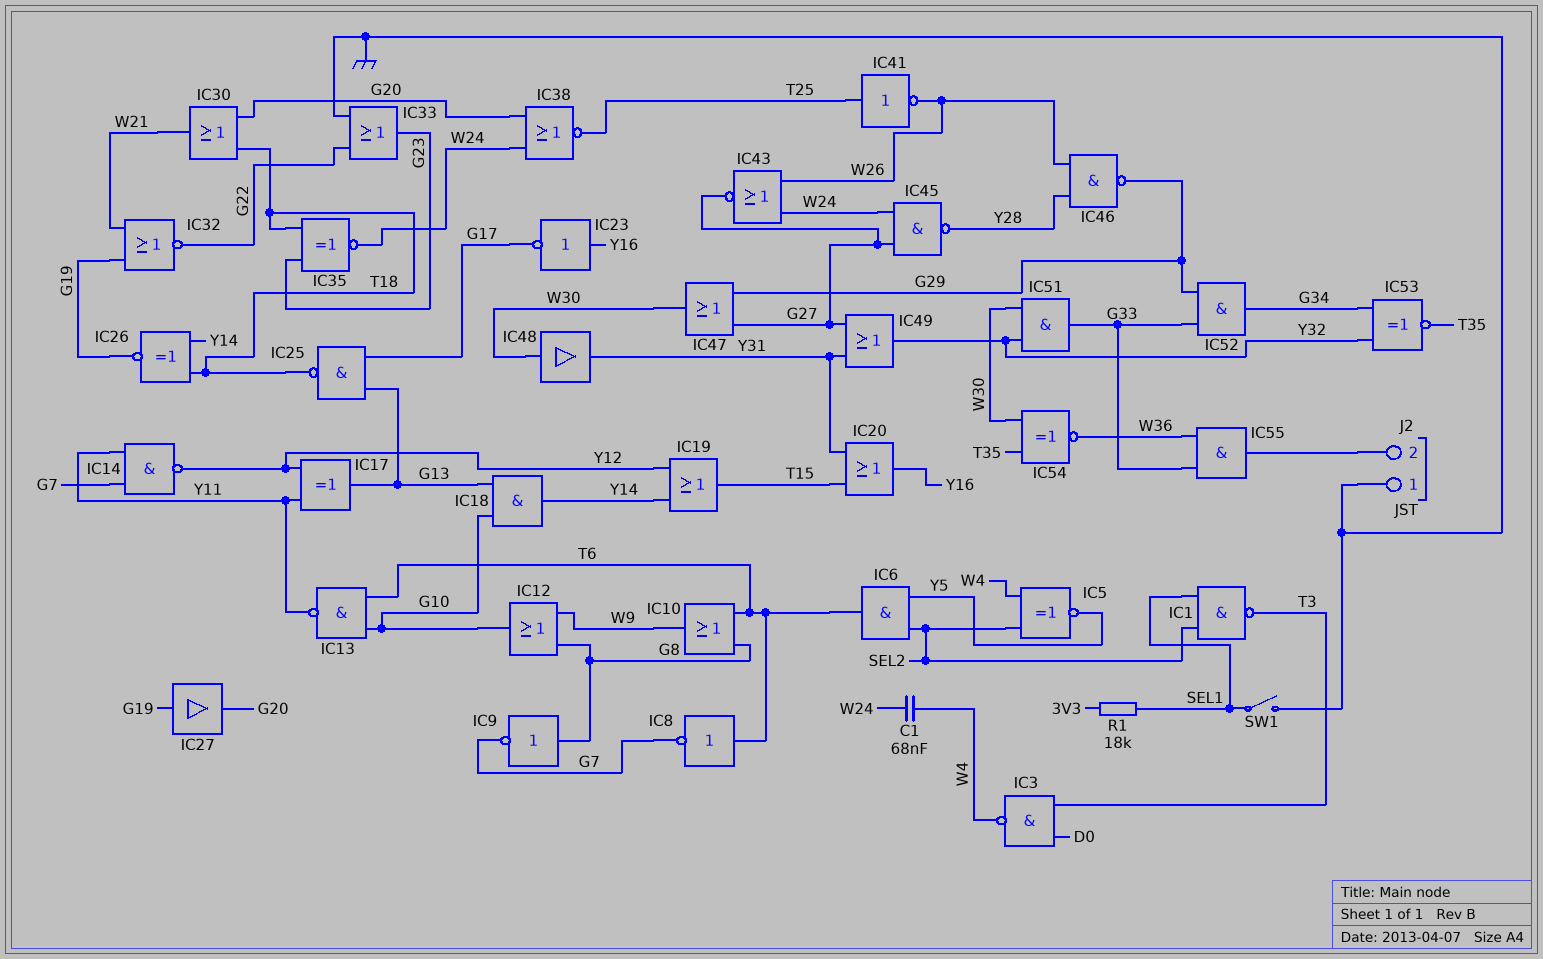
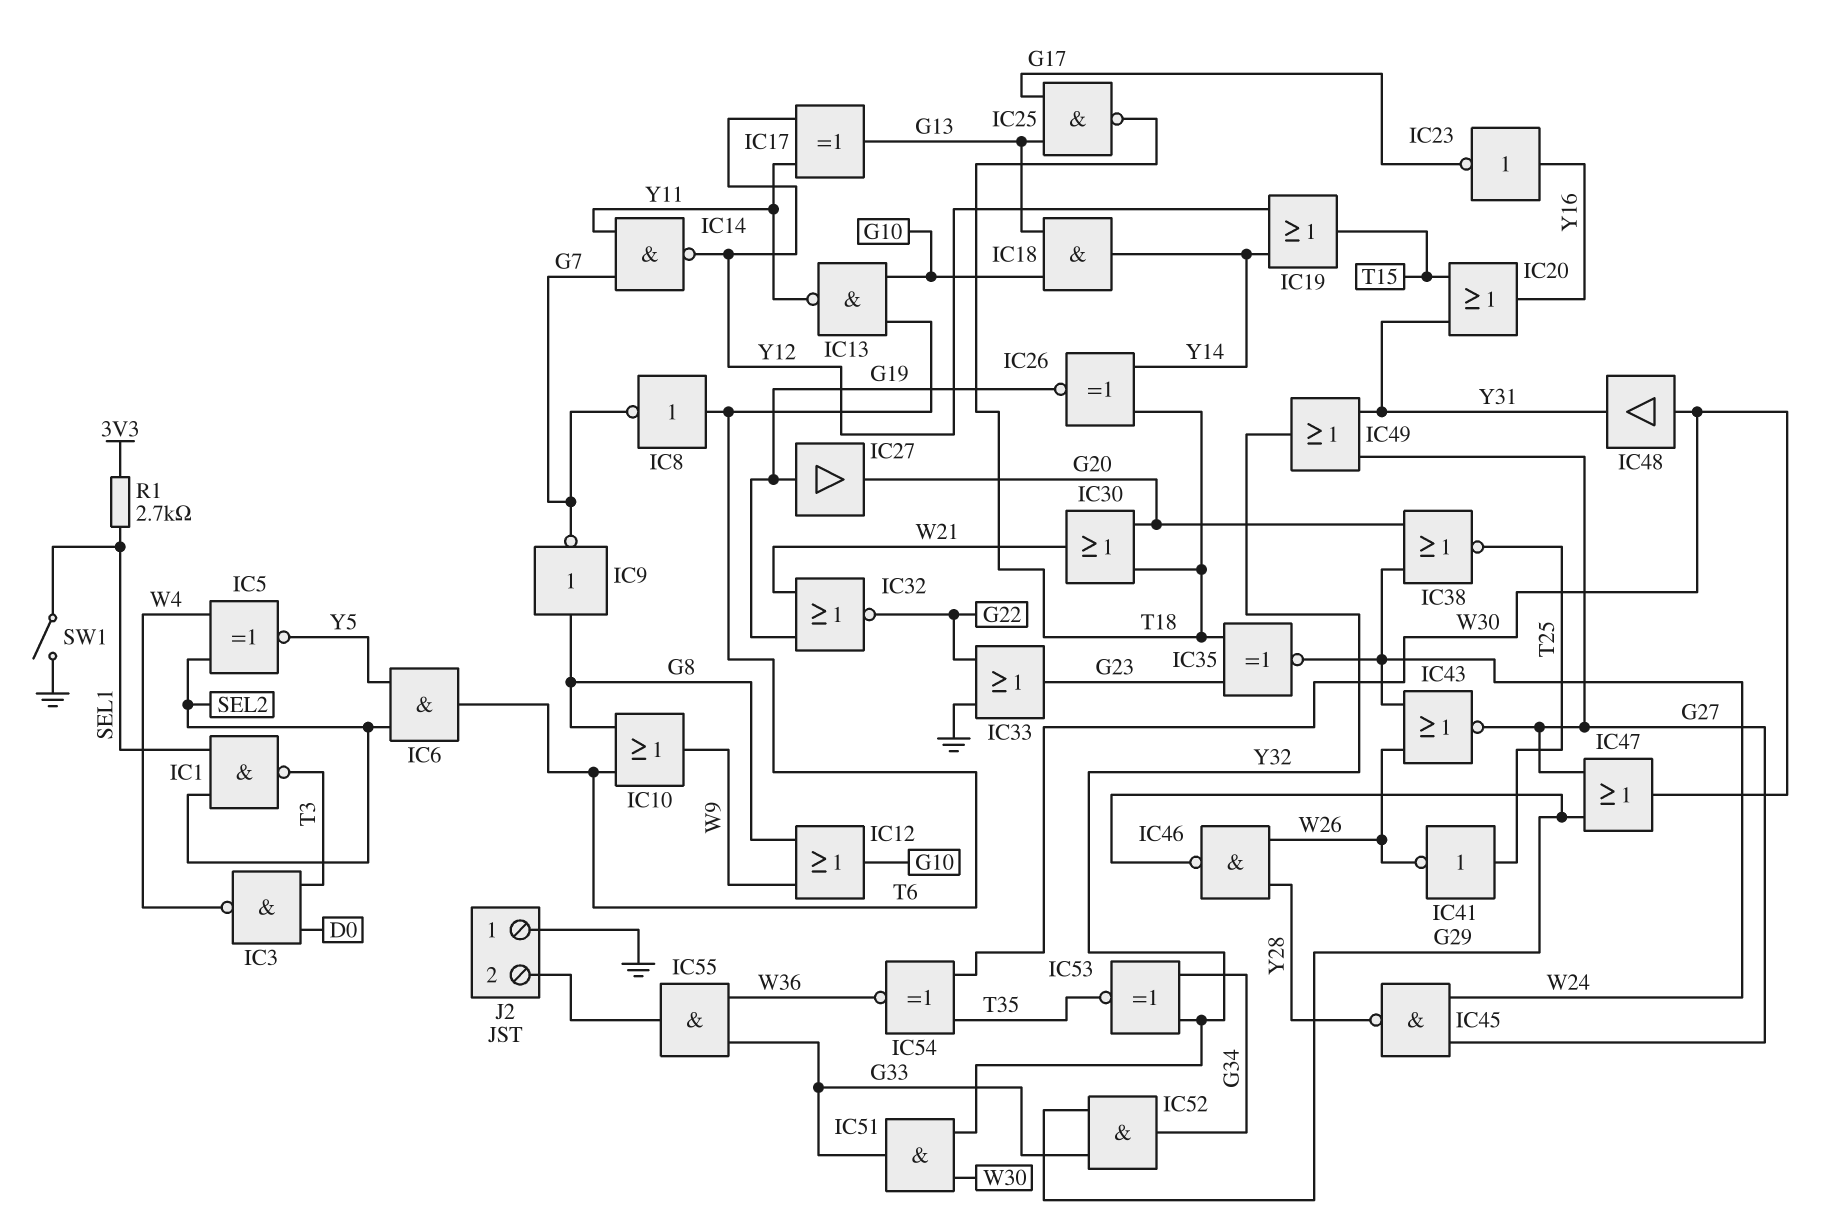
C1: 68nF (W4, W24) -> none
R1: 18k (3V3, SEL1) -> 2.7k (3V3, SEL1)

